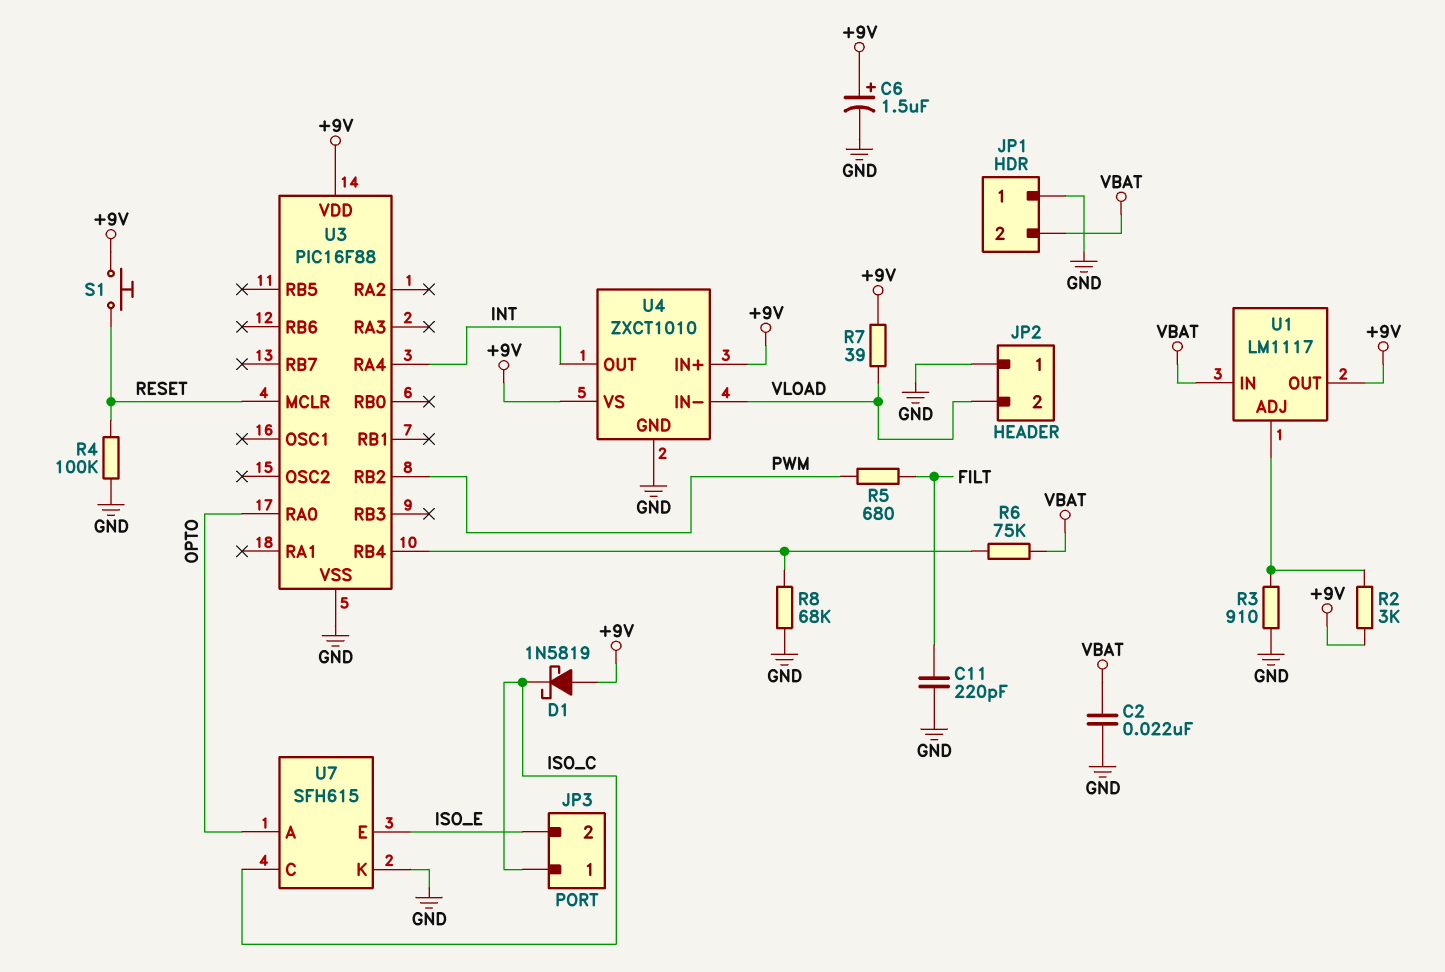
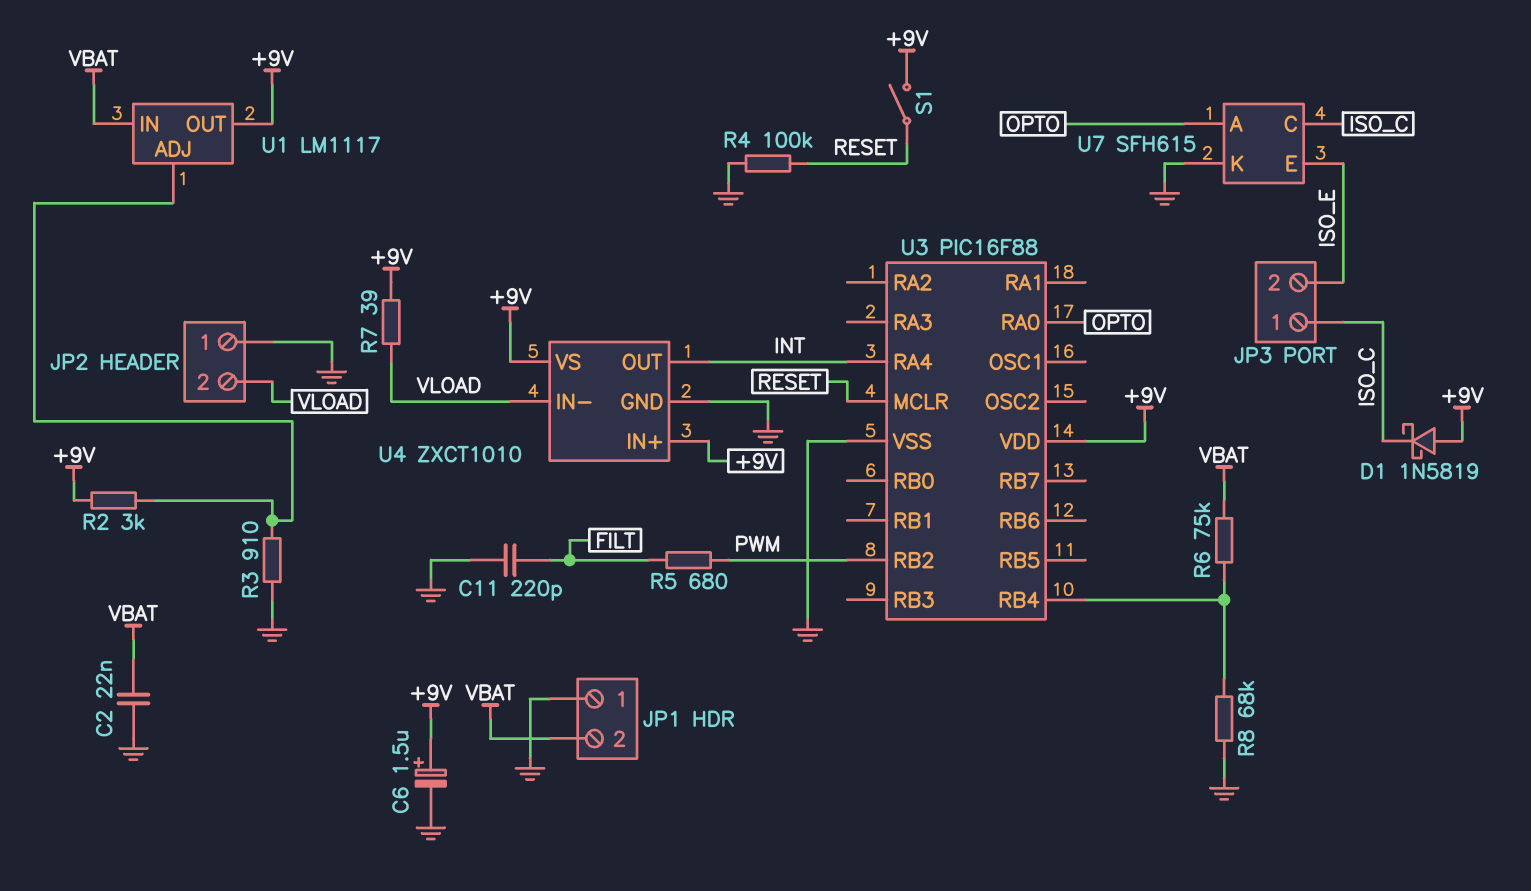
S1: button (+9V, RESET) -> switch (+9V, RESET)

